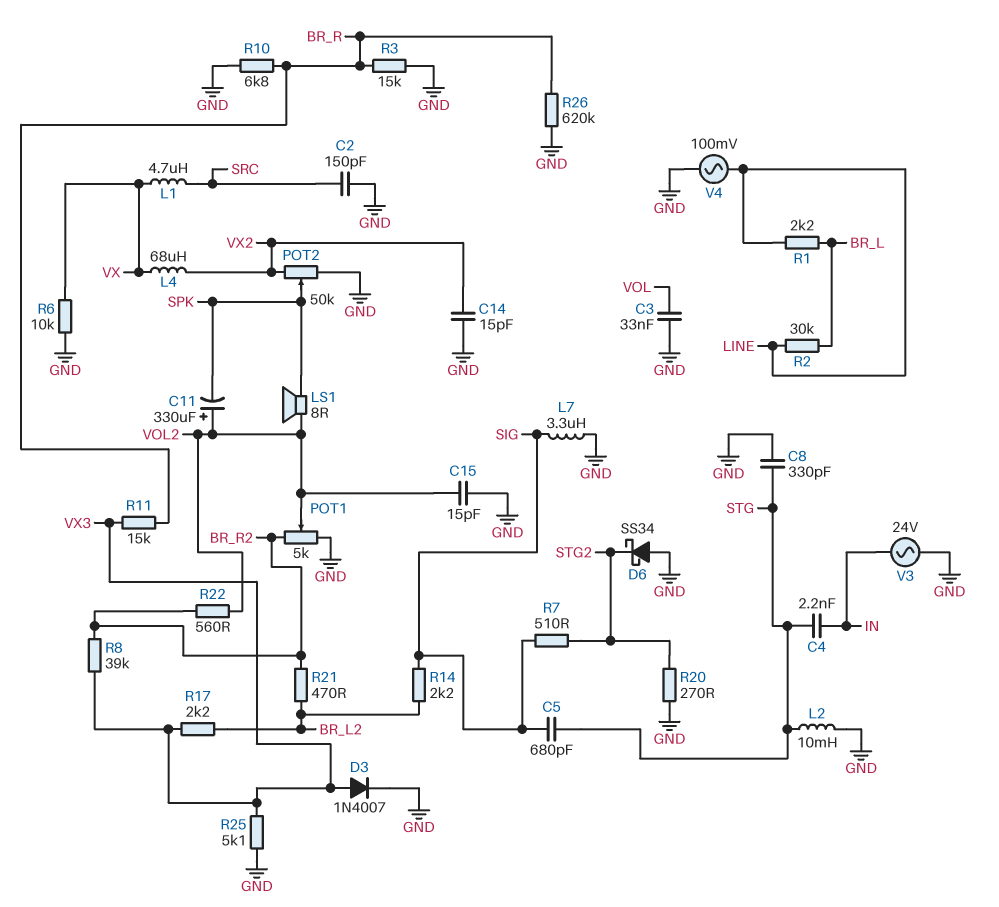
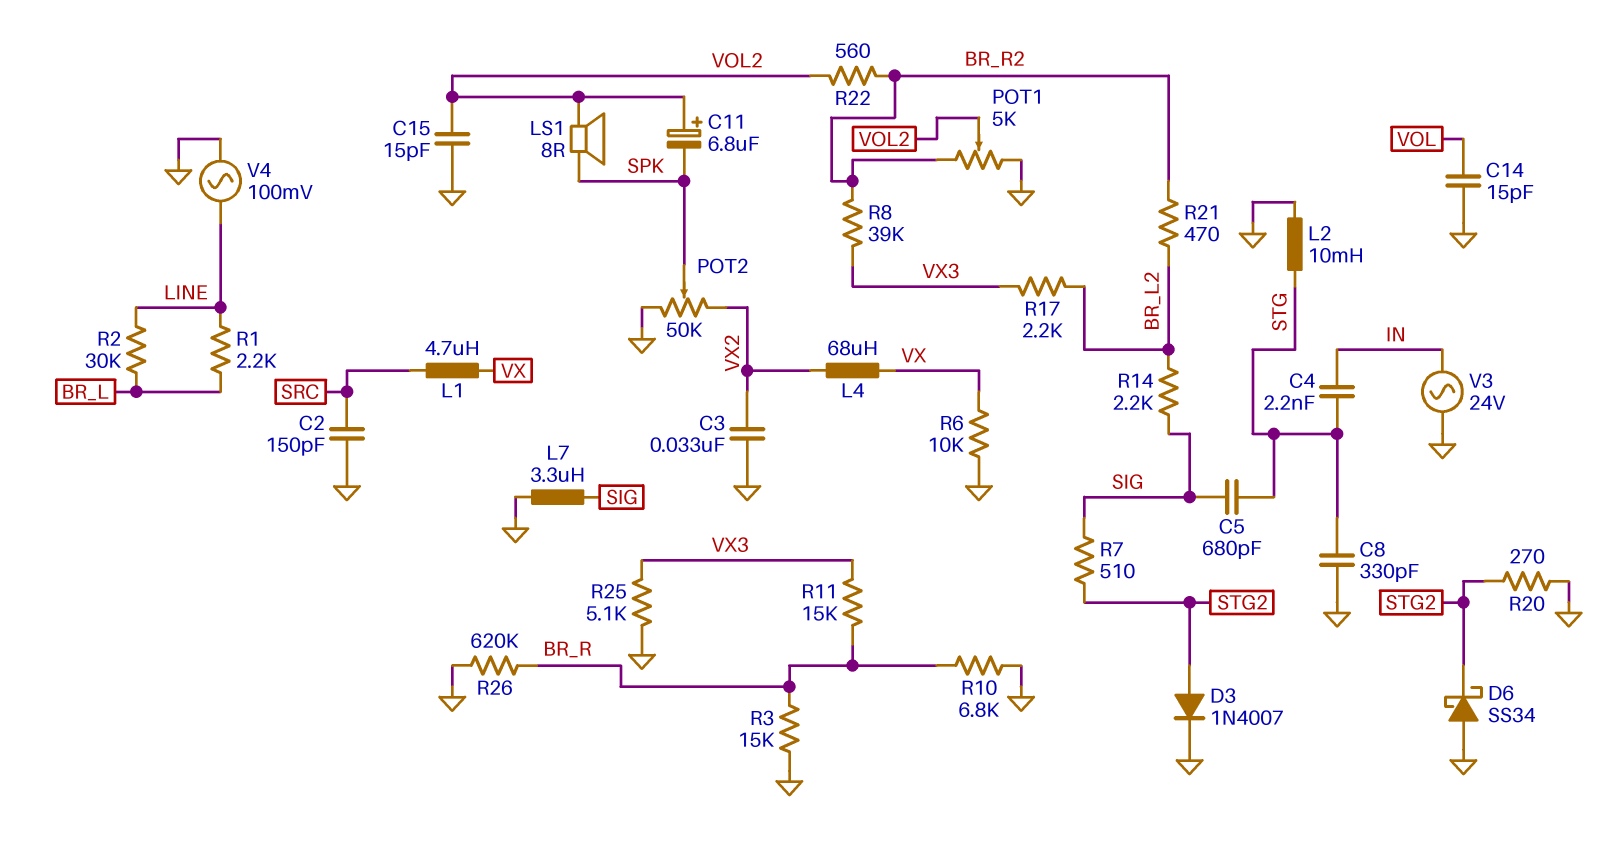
C3: 33nF (GND, VOL) -> 33nF (GND, VX2)
C11: 330uF (plus VOL2, minus SPK) -> 6.8uF (plus VOL2, minus SPK)
C14: 15pF (GND, VX2) -> 15pF (GND, VOL)
D3: diode 1N4007 (A VX3, K GND) -> diode 1N4007 (A STG2, K GND)

